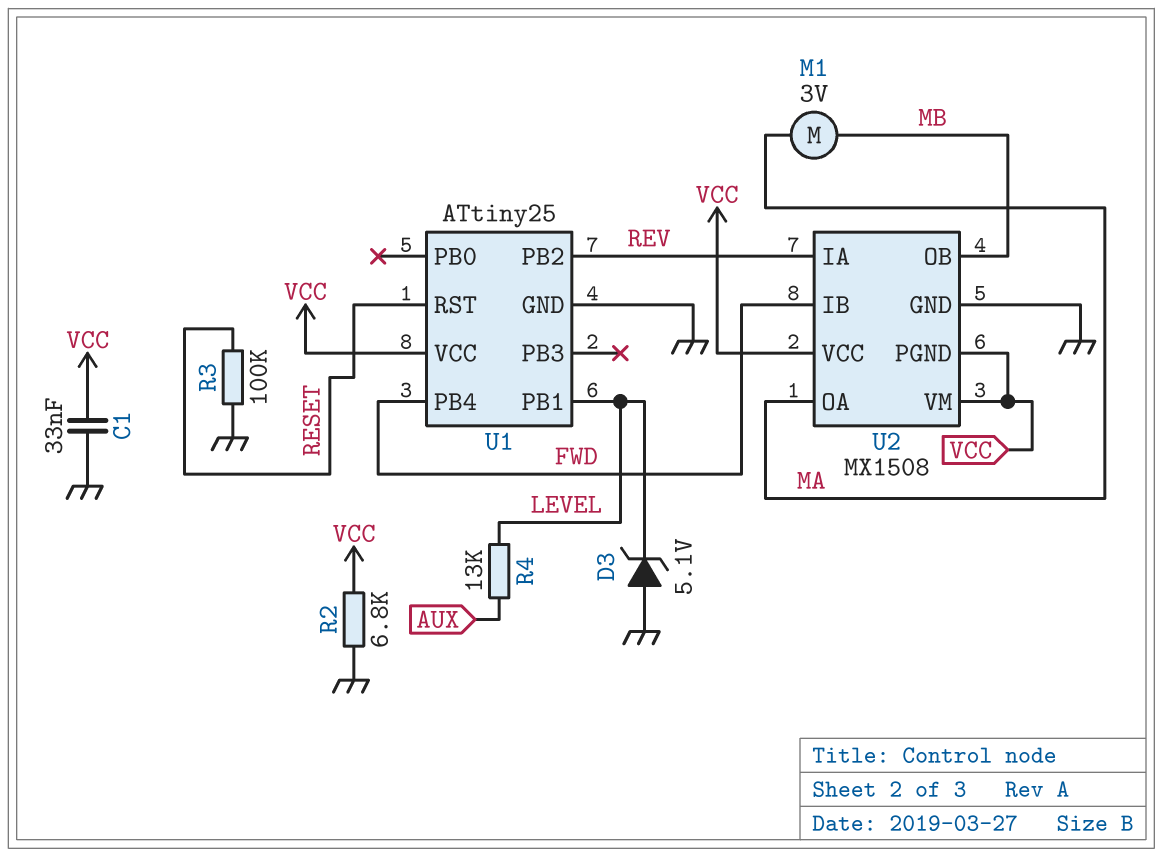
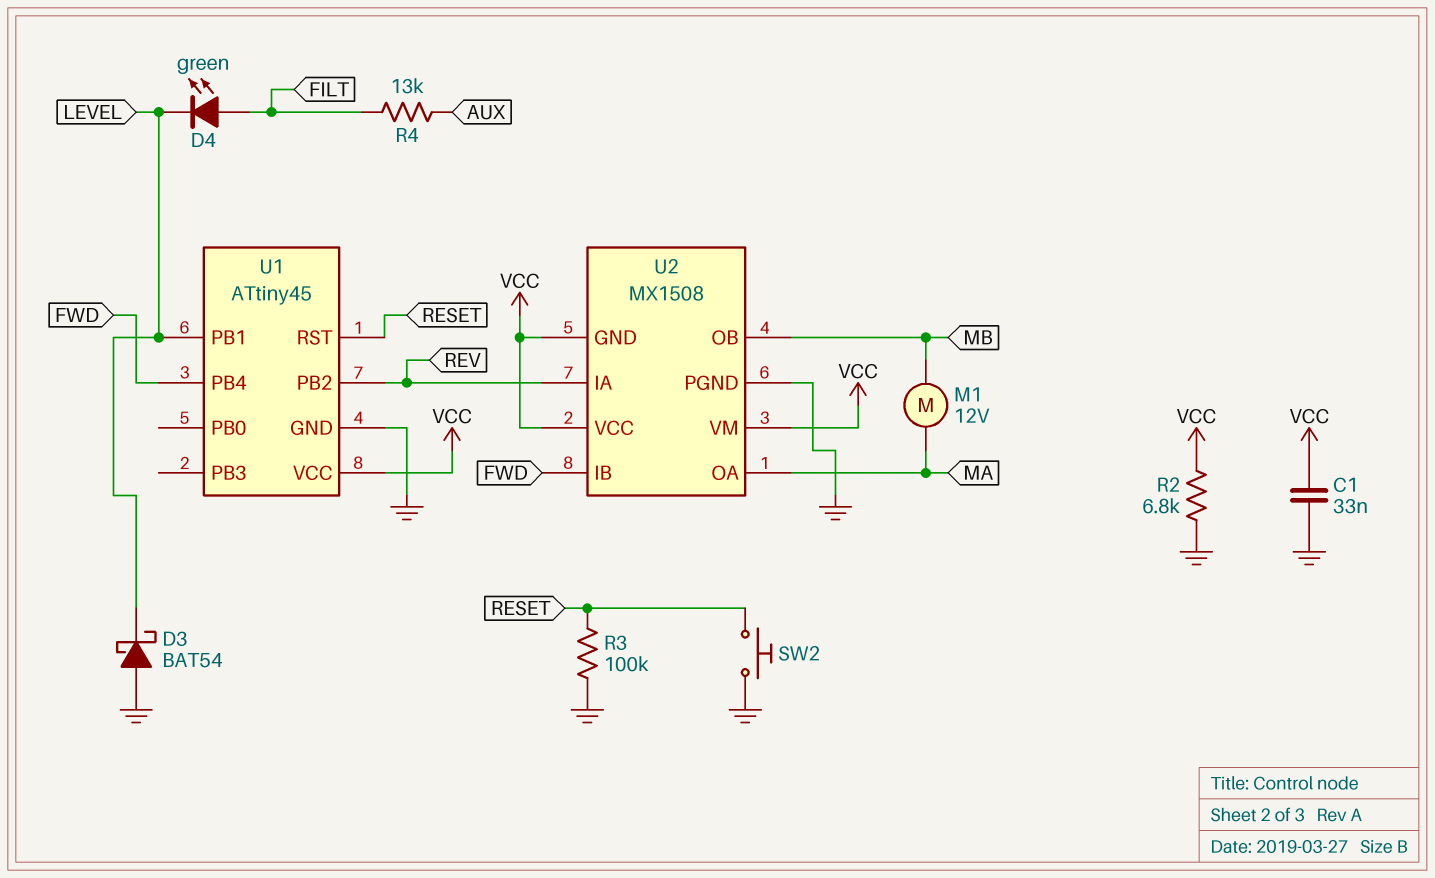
D3: zener 5.1V (A GND, K LEVEL) -> schottky BAT54 (A GND, K LEVEL)
D4: none -> LED green (A FILT, K LEVEL)
M1: motor 3V (MA, MB) -> motor 12V (MA, MB)
R4: 13k (AUX, LEVEL) -> 13k (AUX, FILT)
SW2: none -> button (GND, RESET)
U1: ATtiny25 -> ATtiny45
U2 pin GND: GND -> VCC
U2 pin PGND: VCC -> GND

